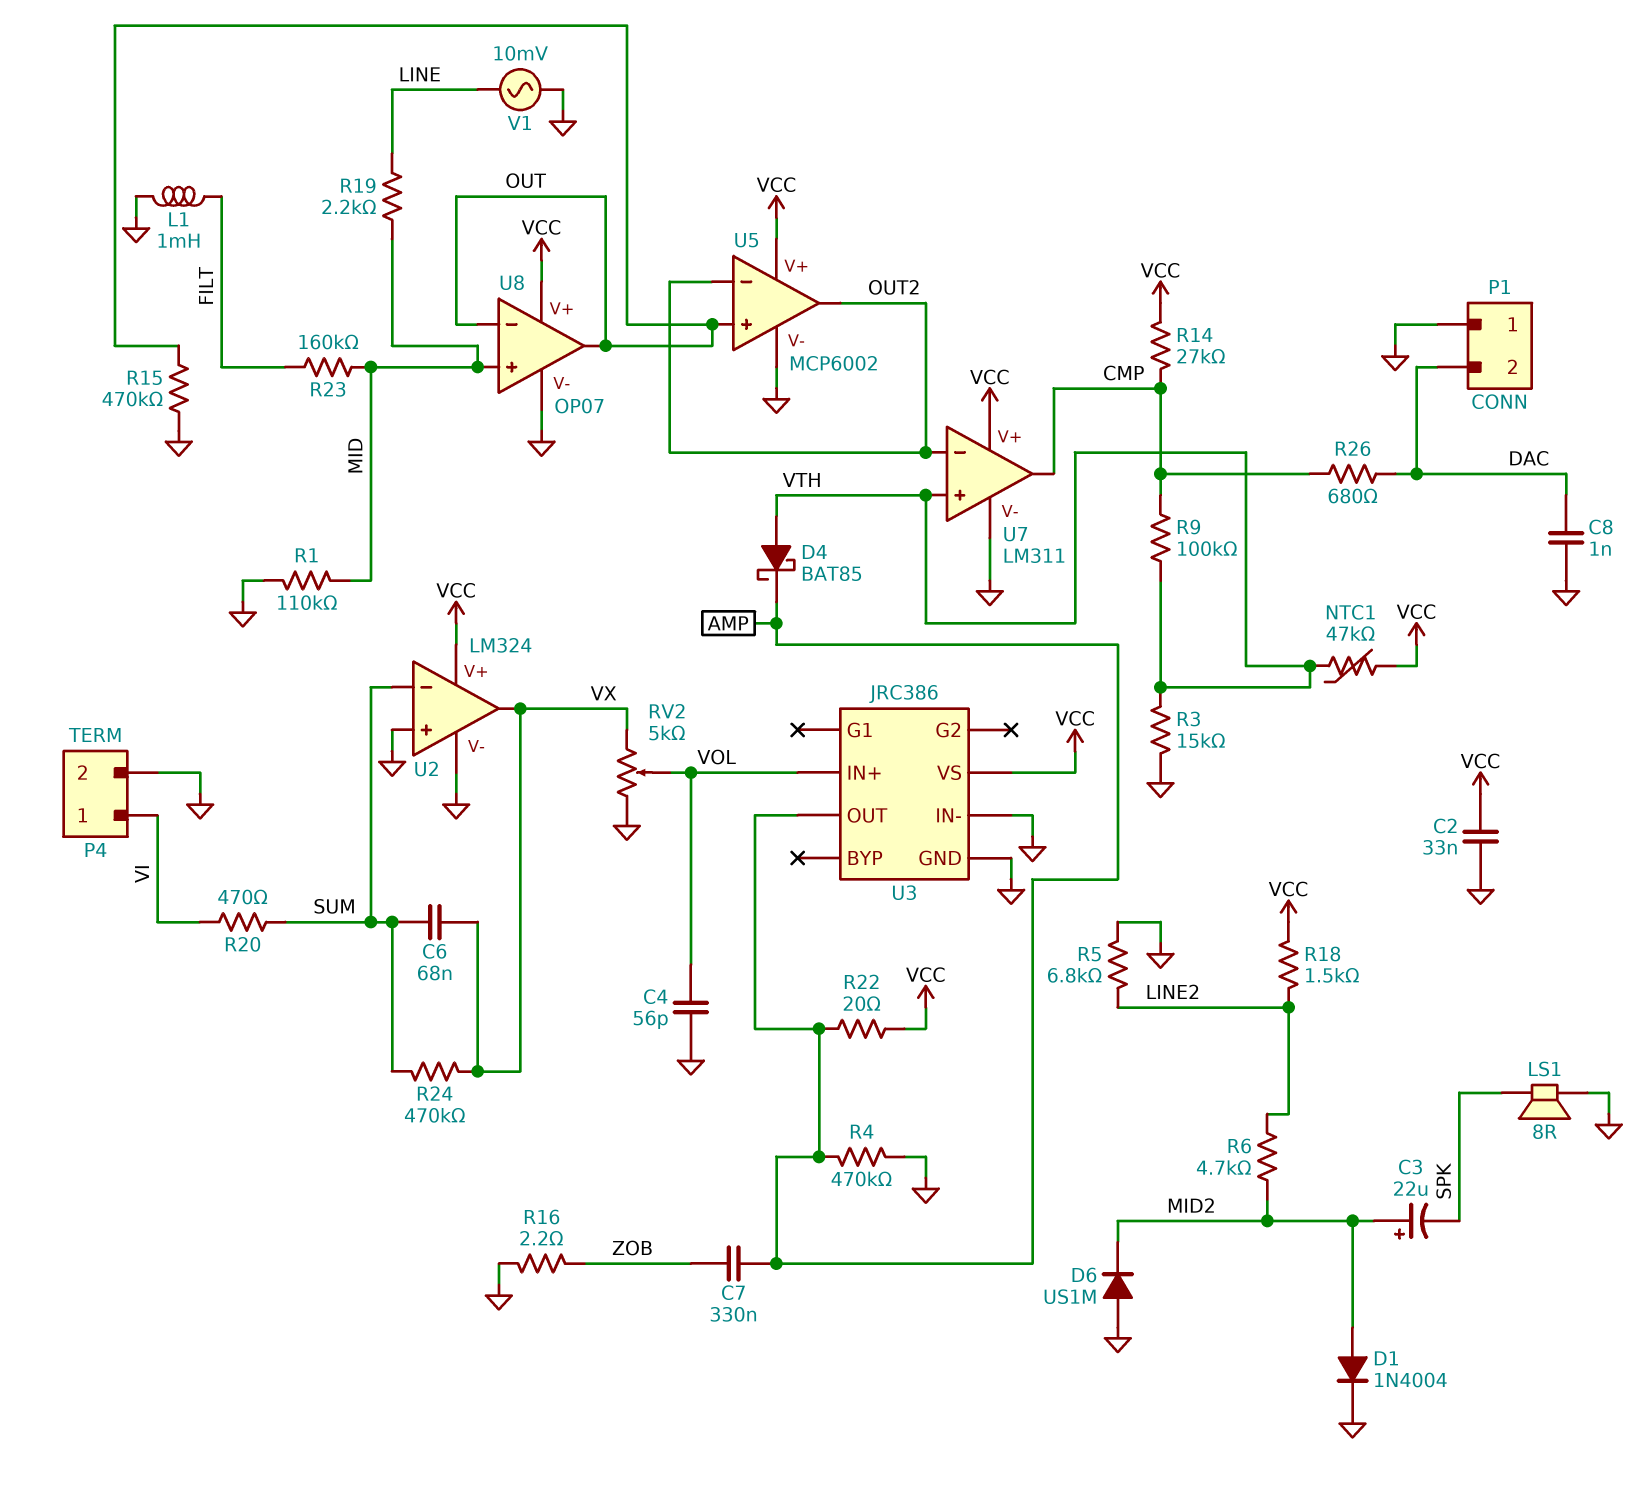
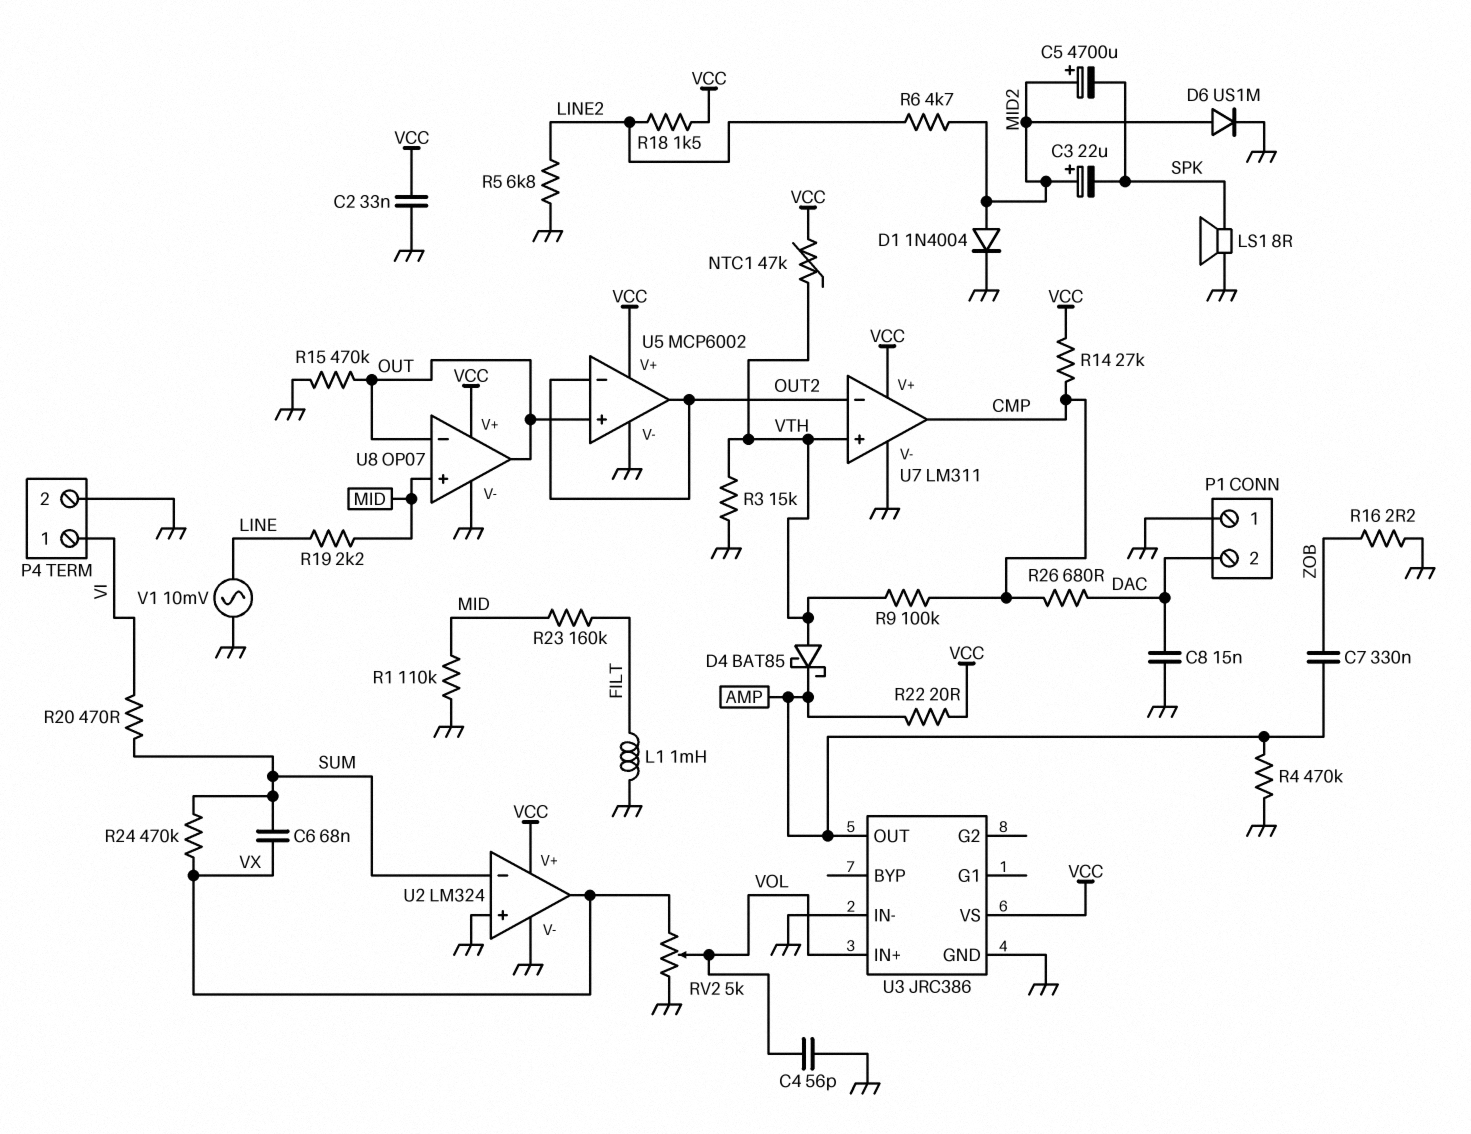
C5: none -> 4700uF (plus MID2, minus SPK)
C8: 1nF (DAC, GND) -> 15nF (DAC, GND)
D6: diode US1M (A GND, K MID2) -> diode US1M (A MID2, K GND)

